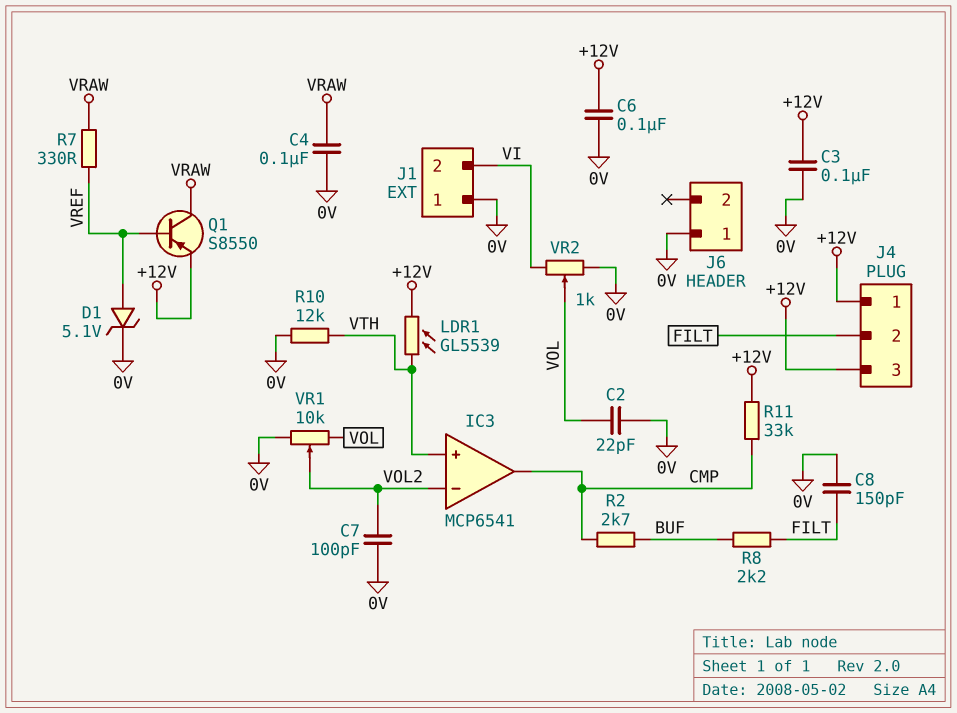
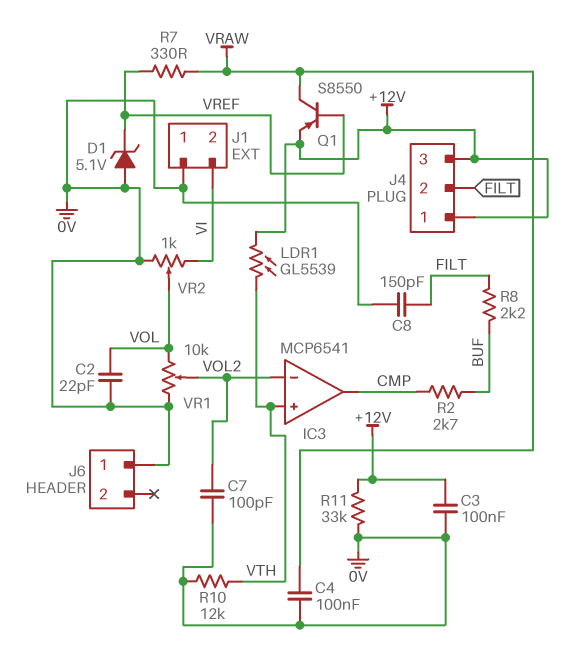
C6: 100nF (+12V, 0V) -> none
D1: zener 5.1V (A VREF, K 0V) -> zener 5.1V (A 0V, K VREF)
R11: 33k (+12V, CMP) -> 33k (+12V, 0V)

